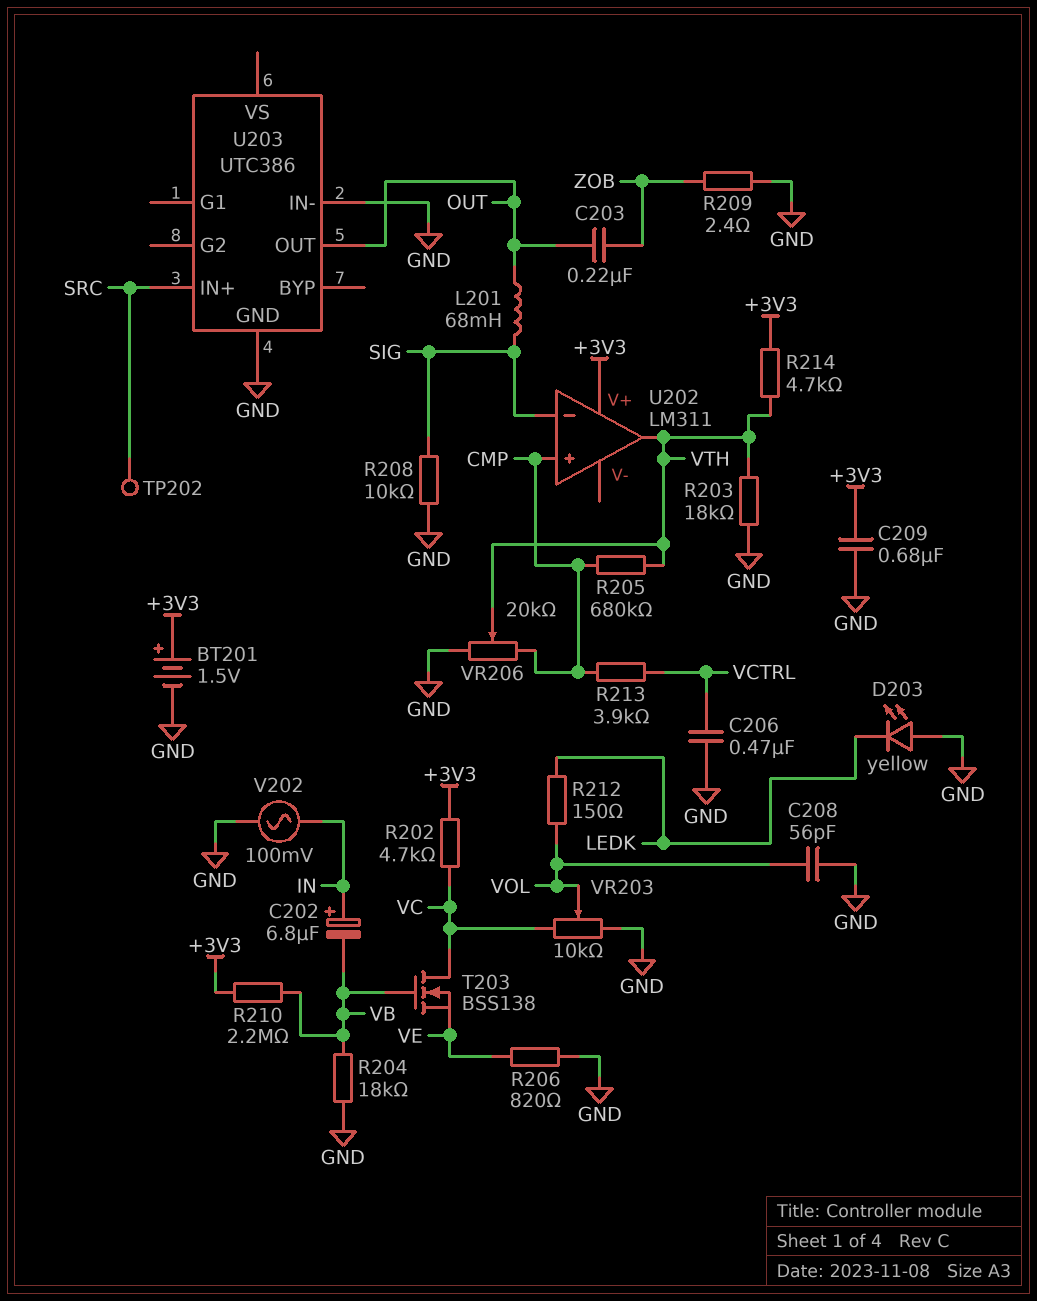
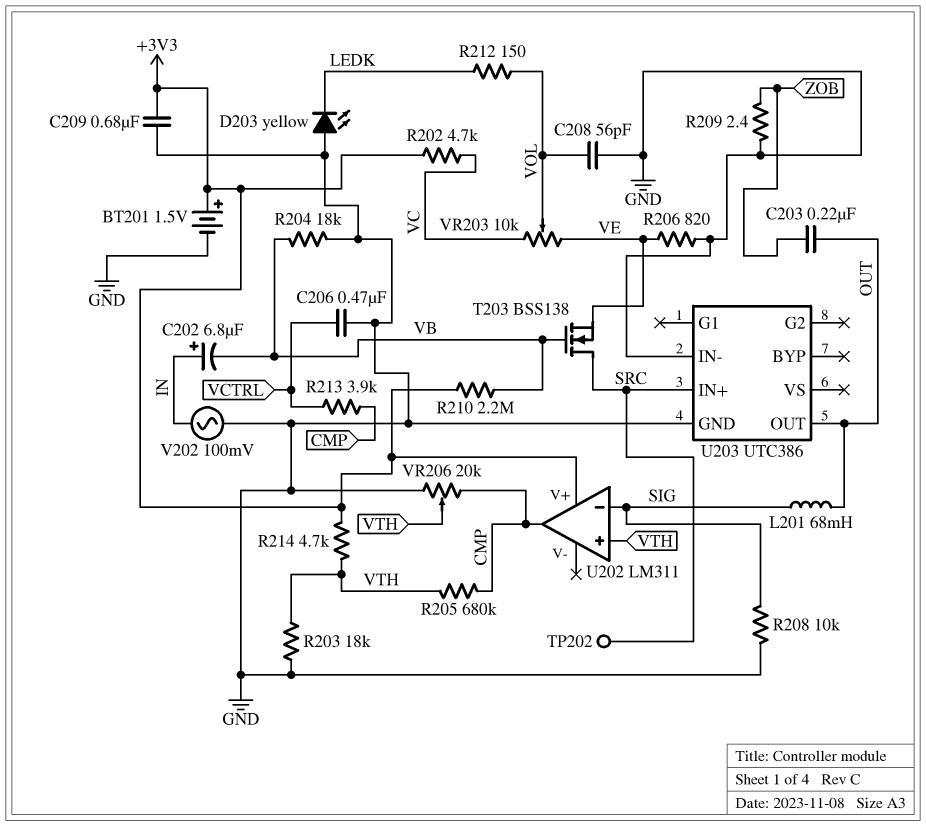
T203: NMOS BSS138 (G VB, D VC, S VE) -> NMOS BSS138 (G VB, D SRC, S VE)
U202 pin in+: CMP -> VTH
U202 pin out: VTH -> CMP
VR203: 10k (GND, VC, wiper VOL) -> 10k (VC, VE, wiper VOL)

